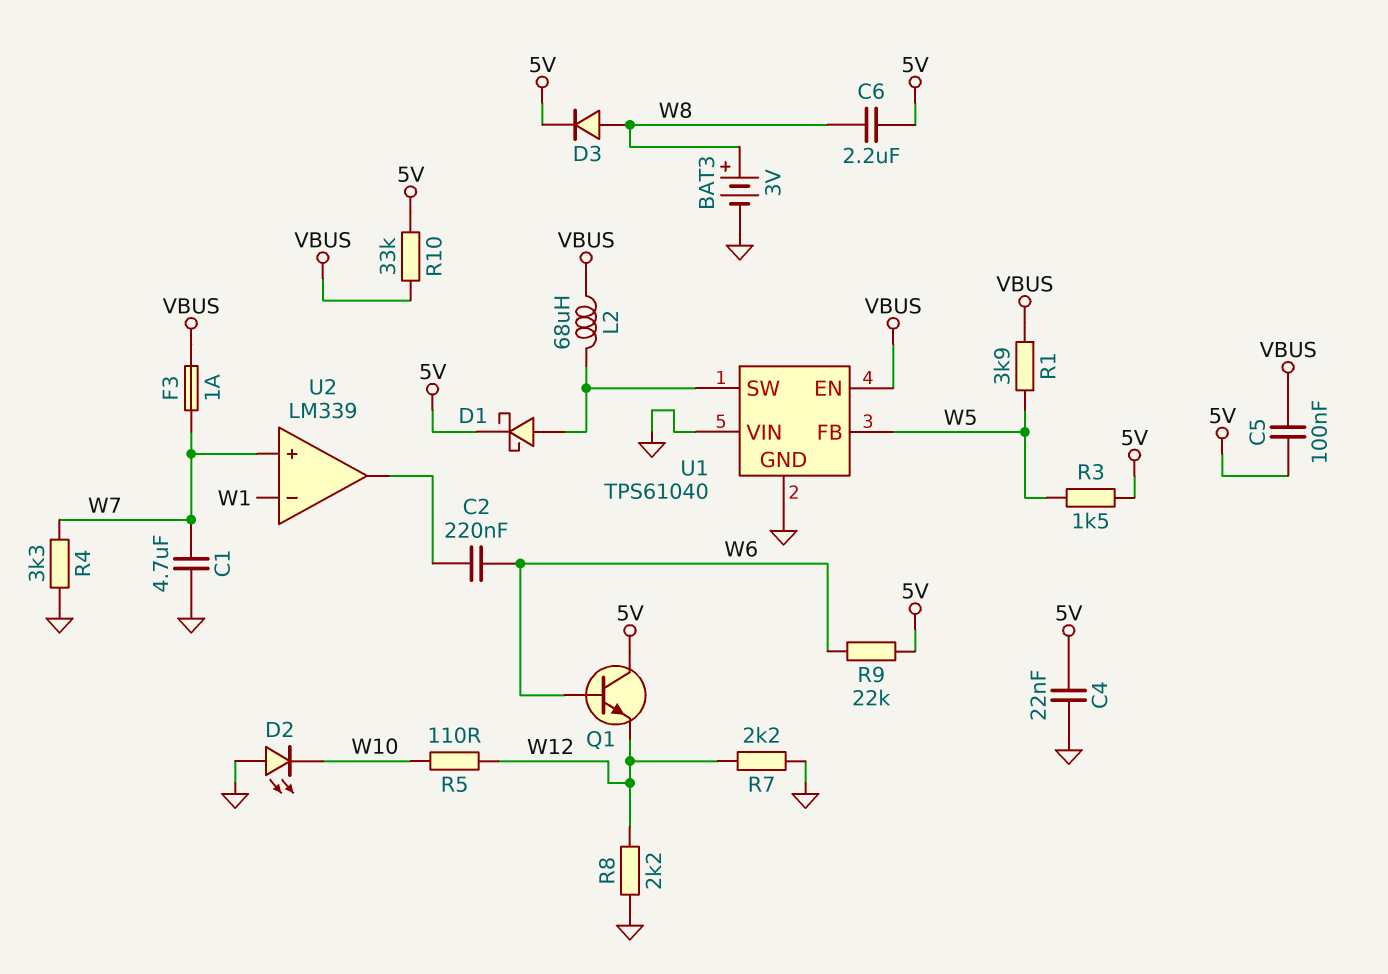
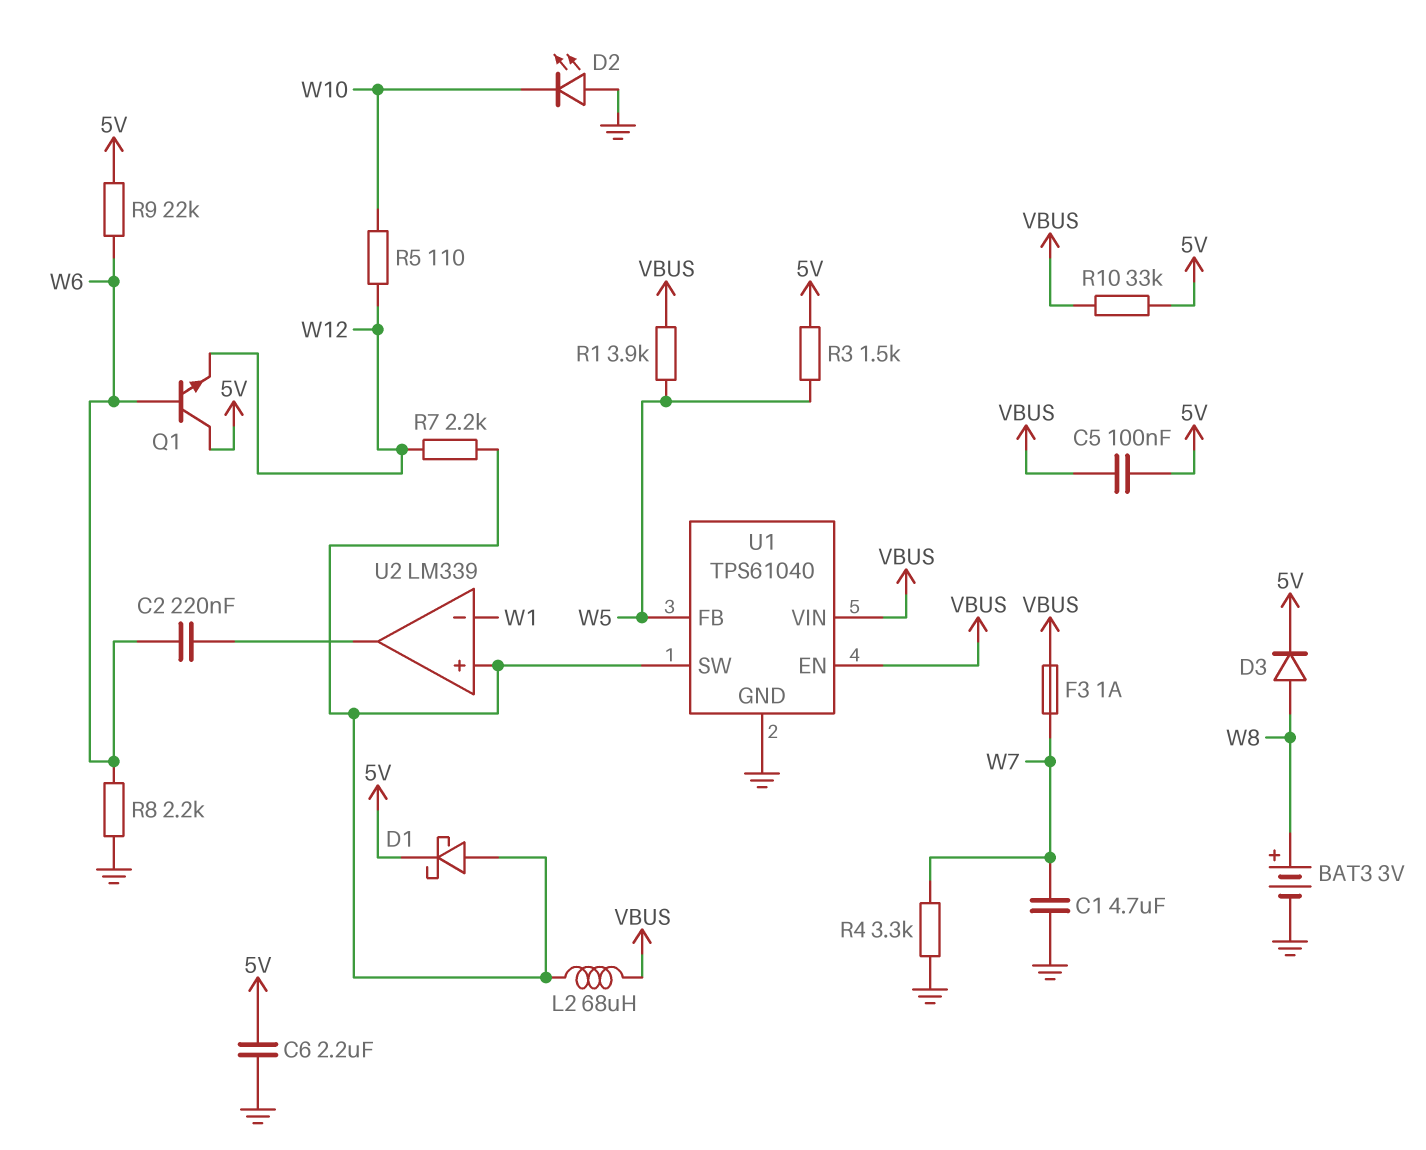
C4: 22nF (5V, GND) -> none
C6: 2.2uF (5V, W8) -> 2.2uF (5V, GND)
R7: 2.2k (GND, W12) -> 2.2k (U1/SW, W12)
R8: 2.2k (GND, W12) -> 2.2k (GND, W6)
U1 pin VIN: GND -> VBUS
U2 pin in+: W7 -> U1/SW

